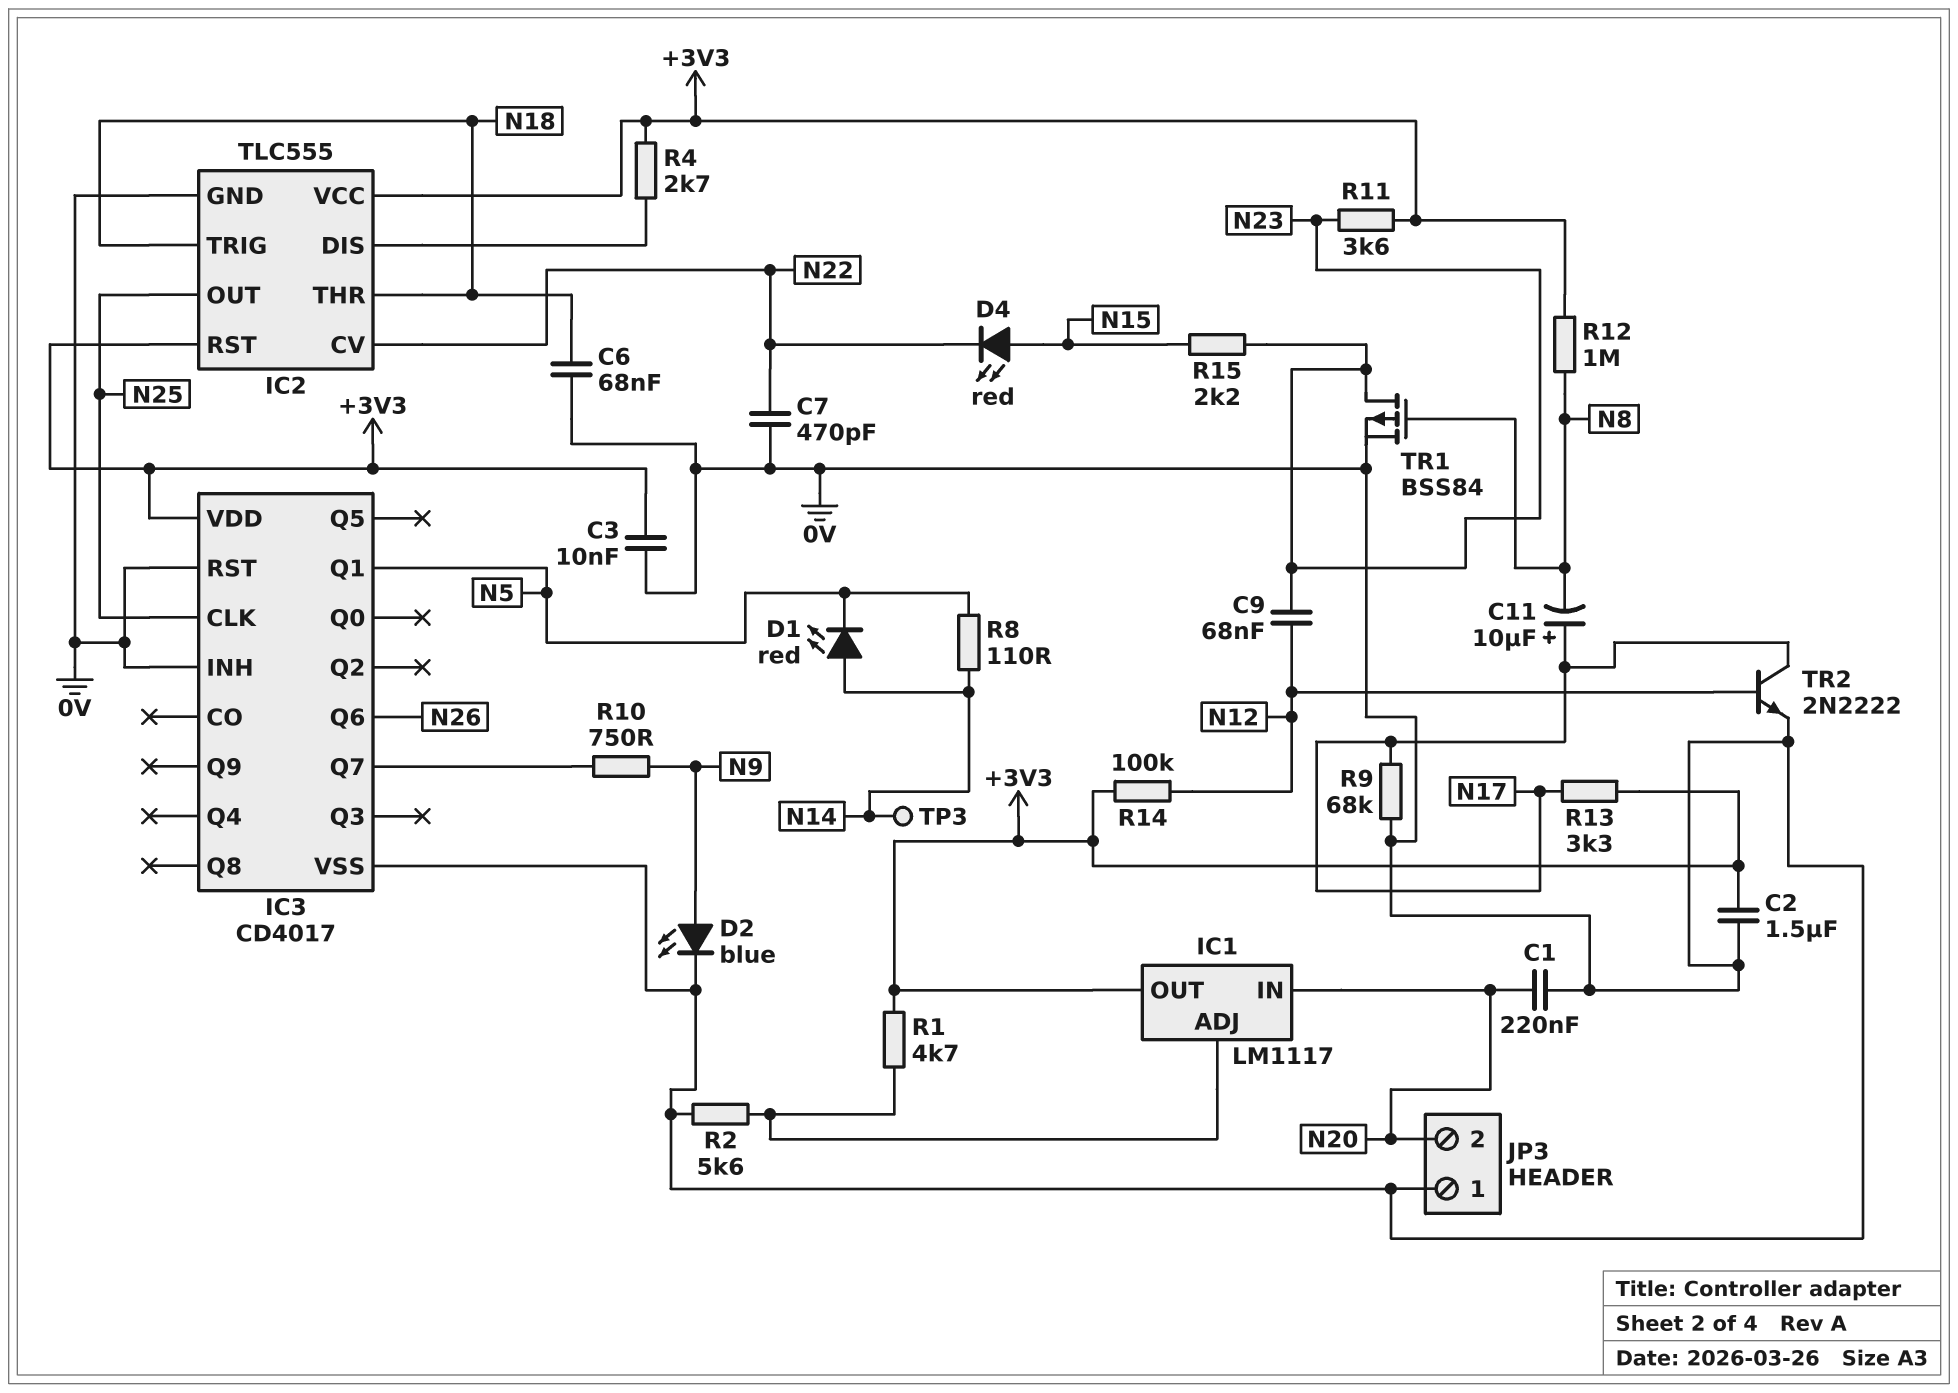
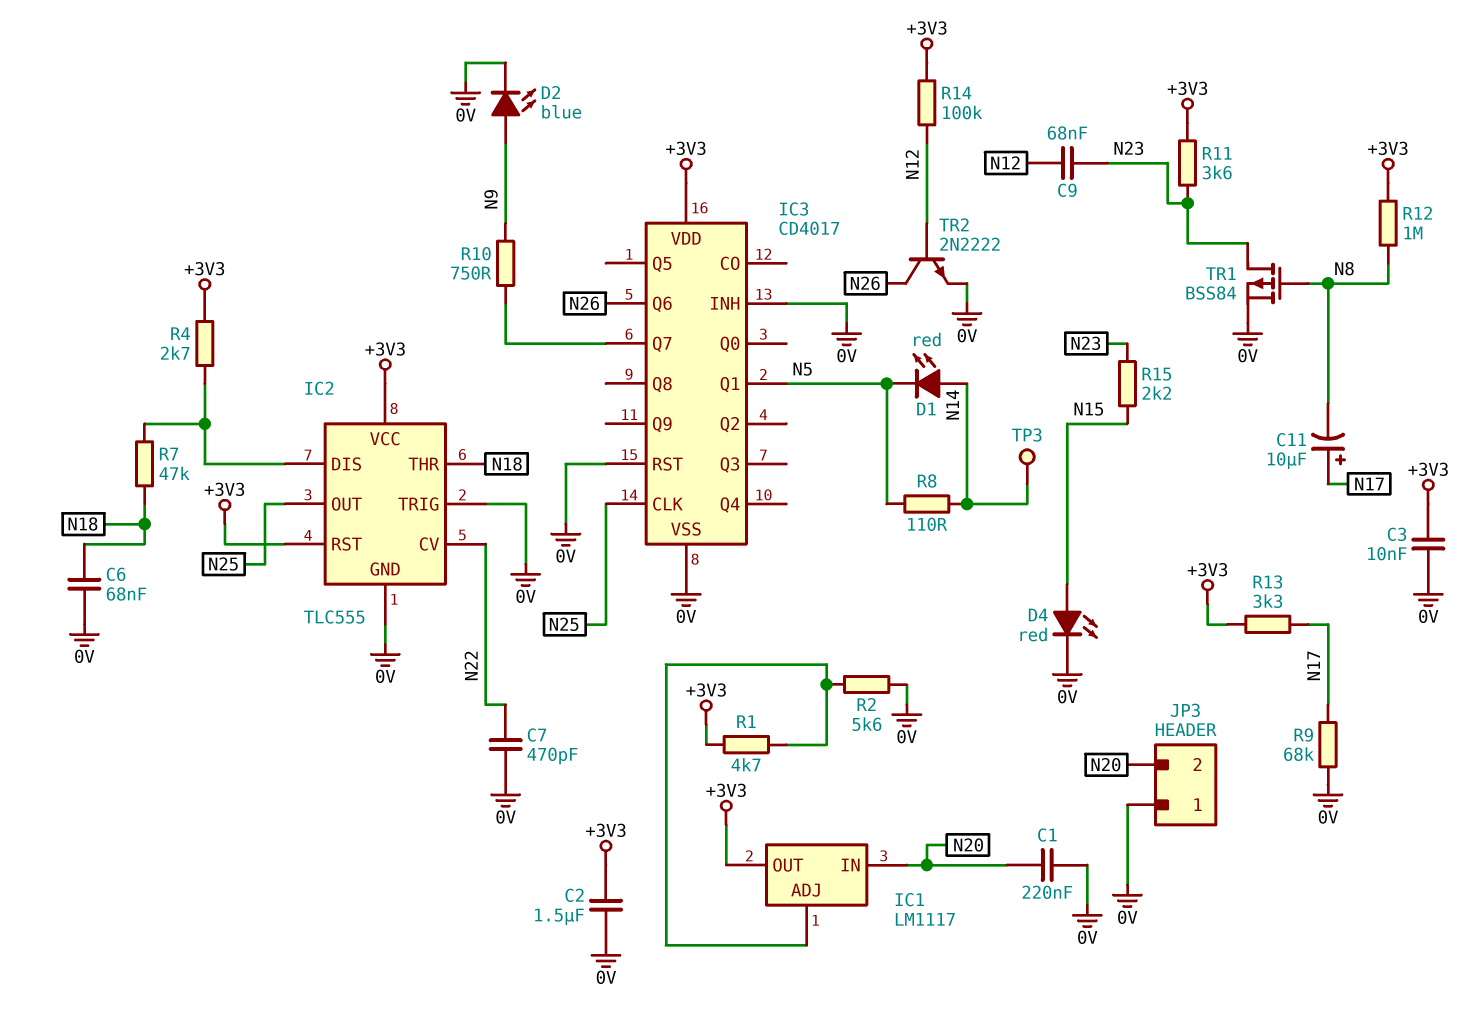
D4: LED red (A N15, K N22) -> LED red (A N15, K 0V)
IC2 pin TRIG: N18 -> 0V
R7: none -> 47k (IC2/DIS, N18)
TR2: NPN 2N2222 (B N12, C N17, E 0V) -> NPN 2N2222 (B N12, C N26, E 0V)

